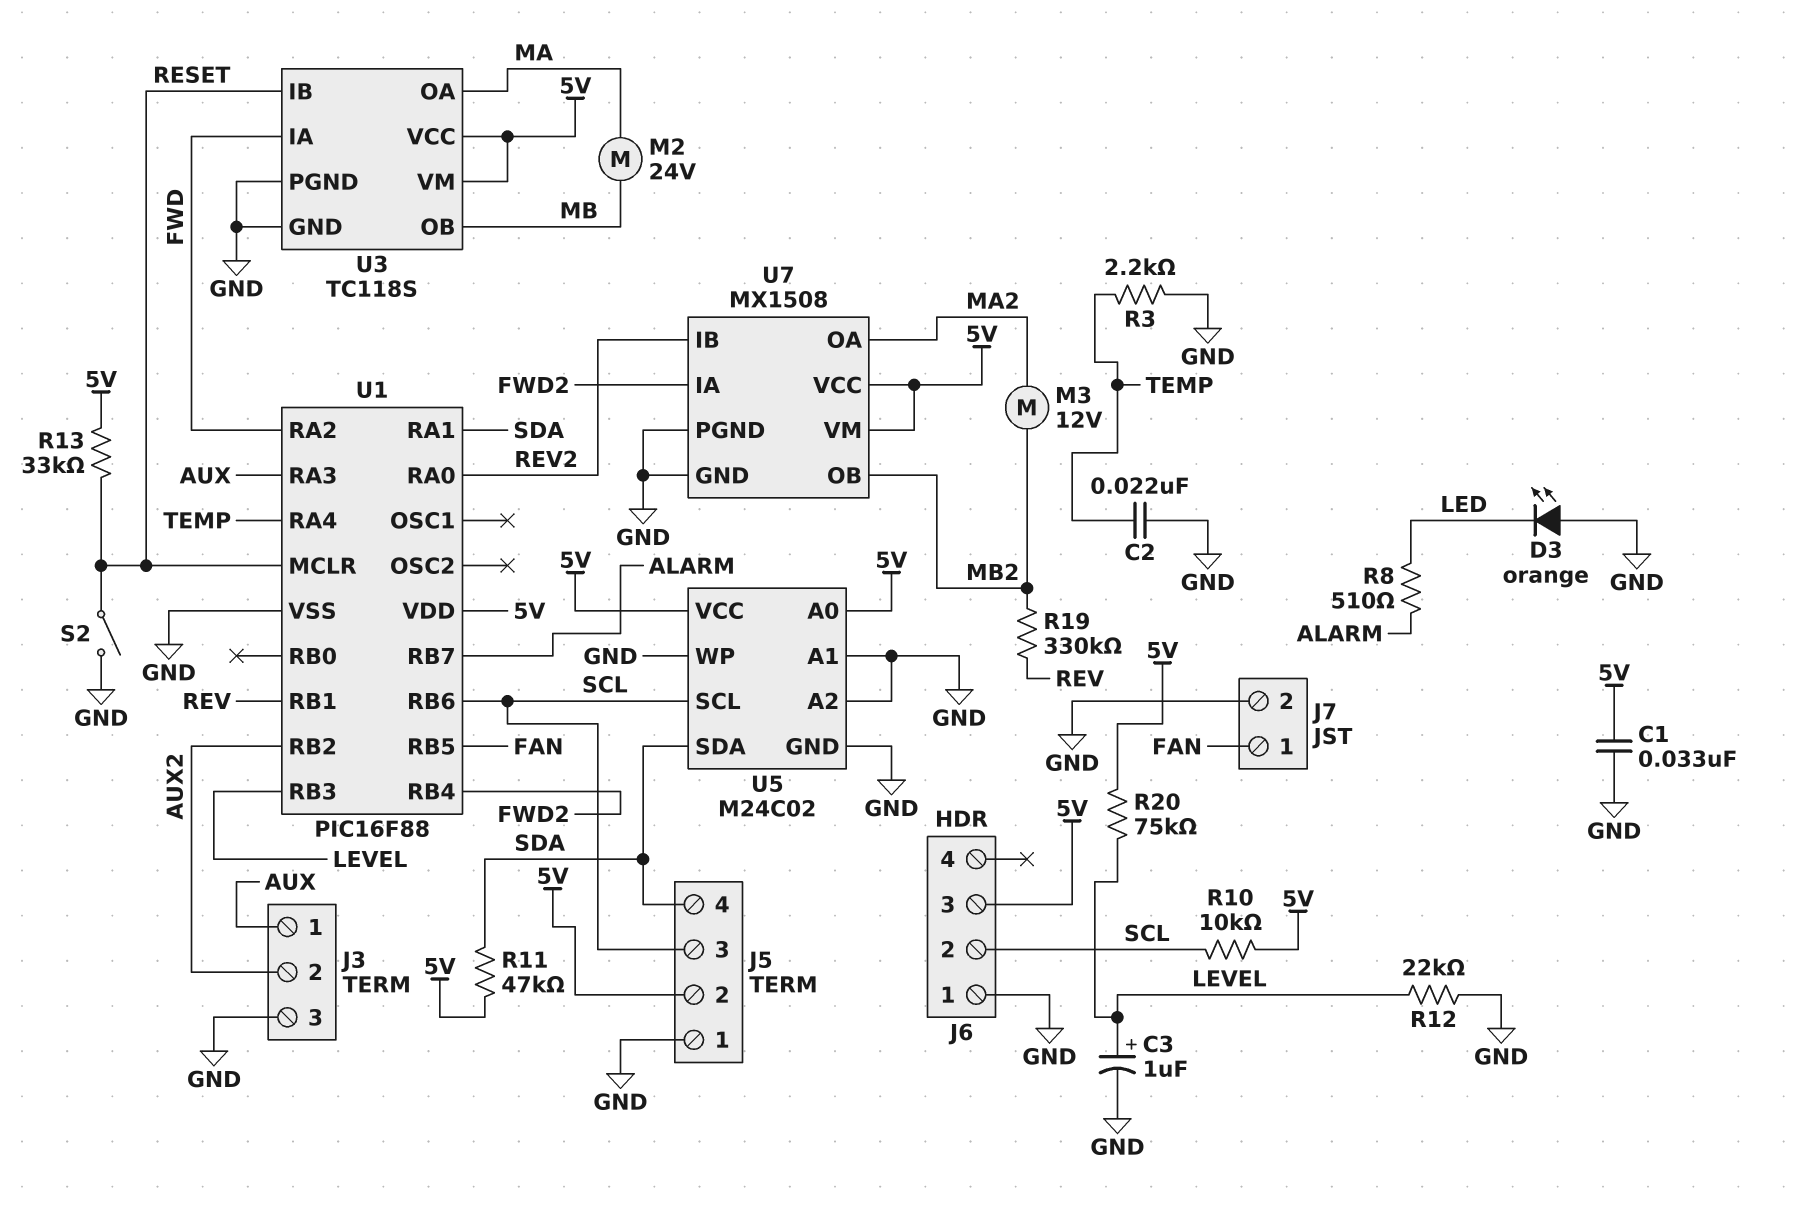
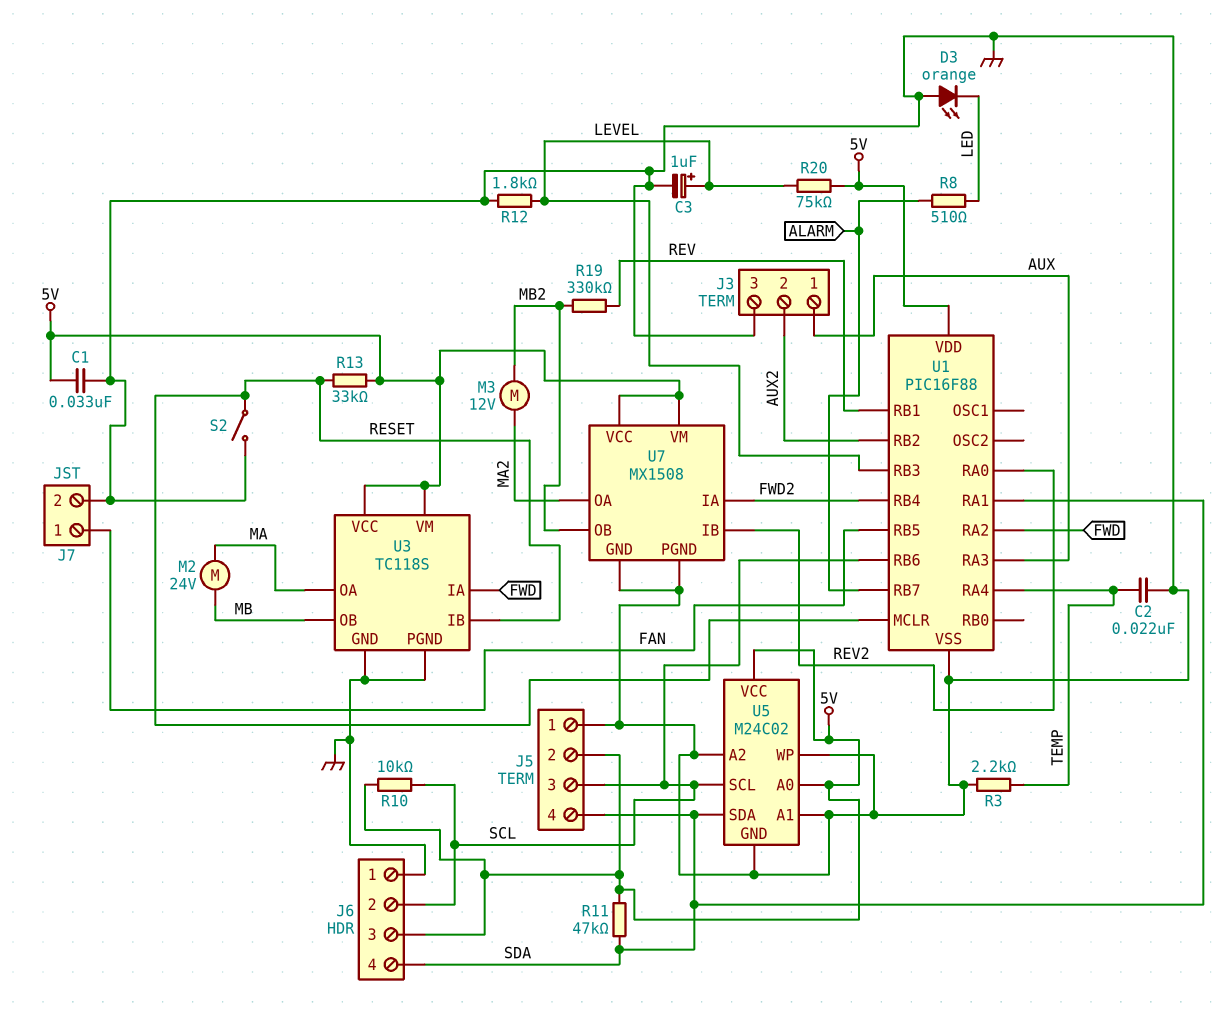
J6 pin 4: none -> SDA
R12: 22k (GND, LEVEL) -> 1.8k (GND, LEVEL)

